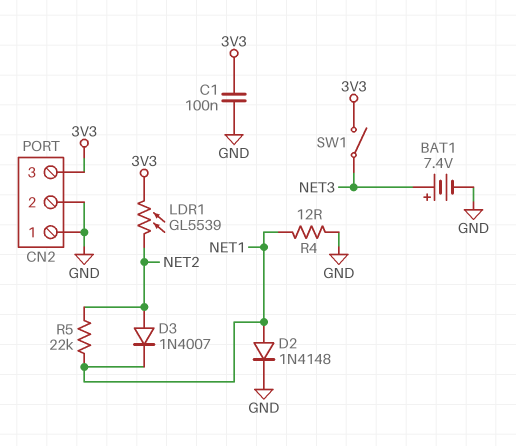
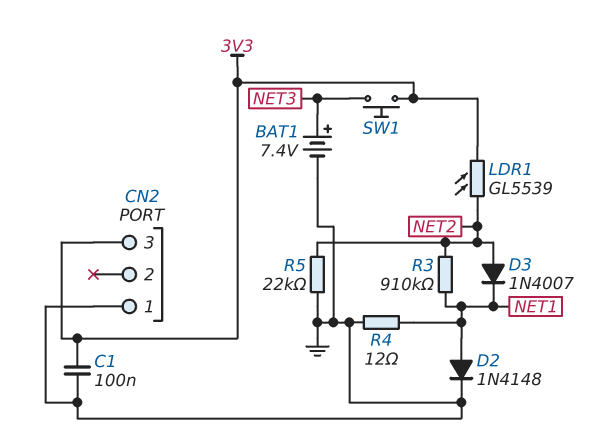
CN2 pin 2: GND -> none
R3: none -> 910k (NET1, NET2)
R5: 22k (NET1, NET2) -> 22k (GND, NET2)
SW1: switch (3V3, NET3) -> button (3V3, NET3)

